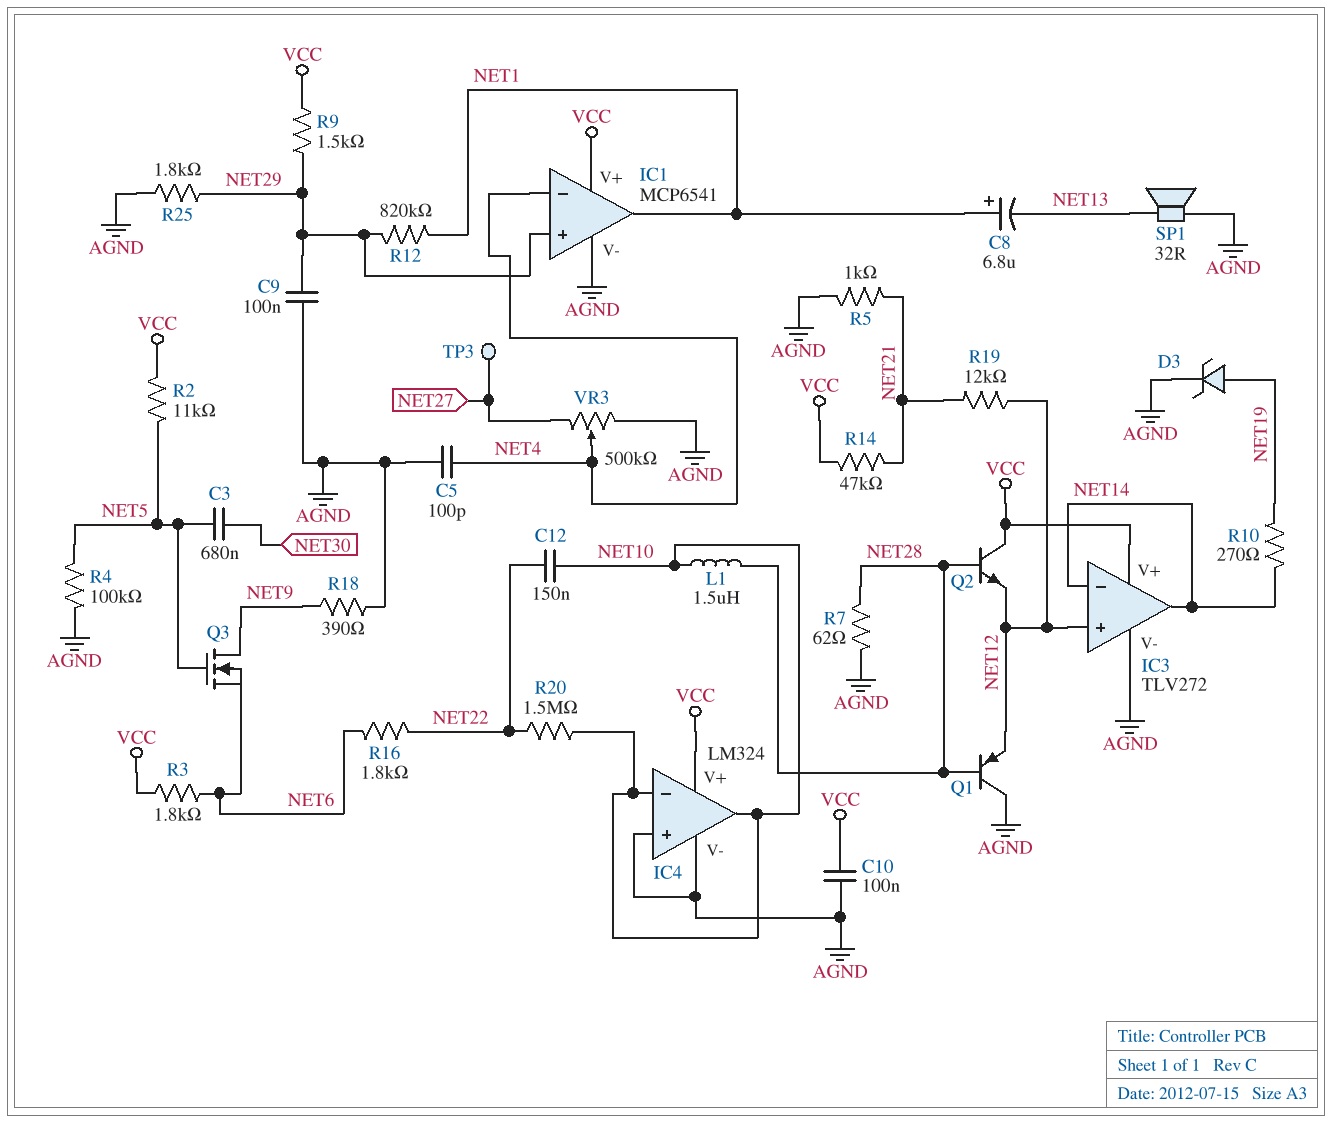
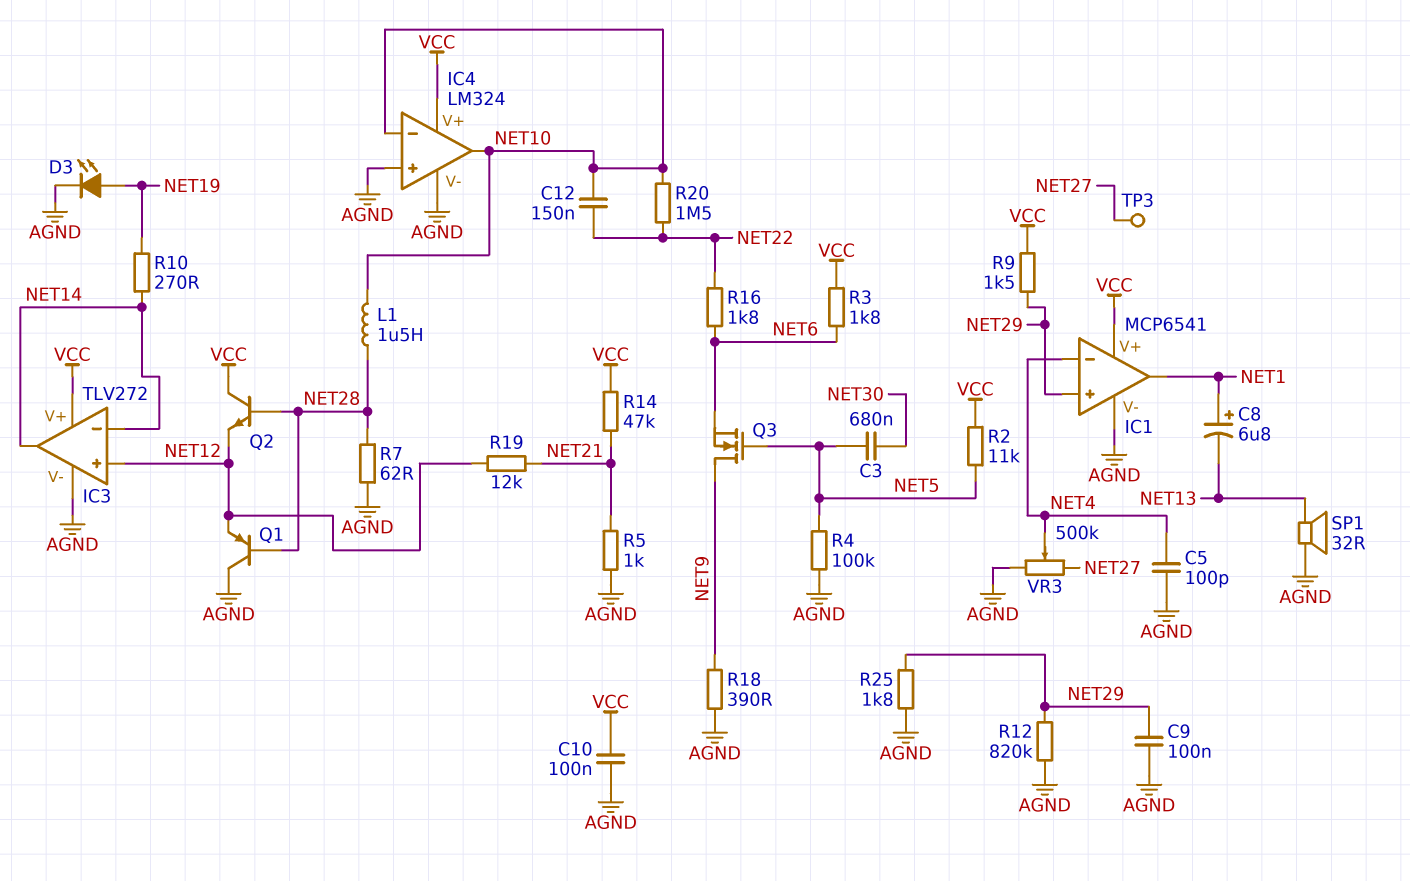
D3: zener (A NET19, K AGND) -> LED (A NET19, K AGND)
R12: 820k (NET1, NET29) -> 820k (AGND, NET29)

